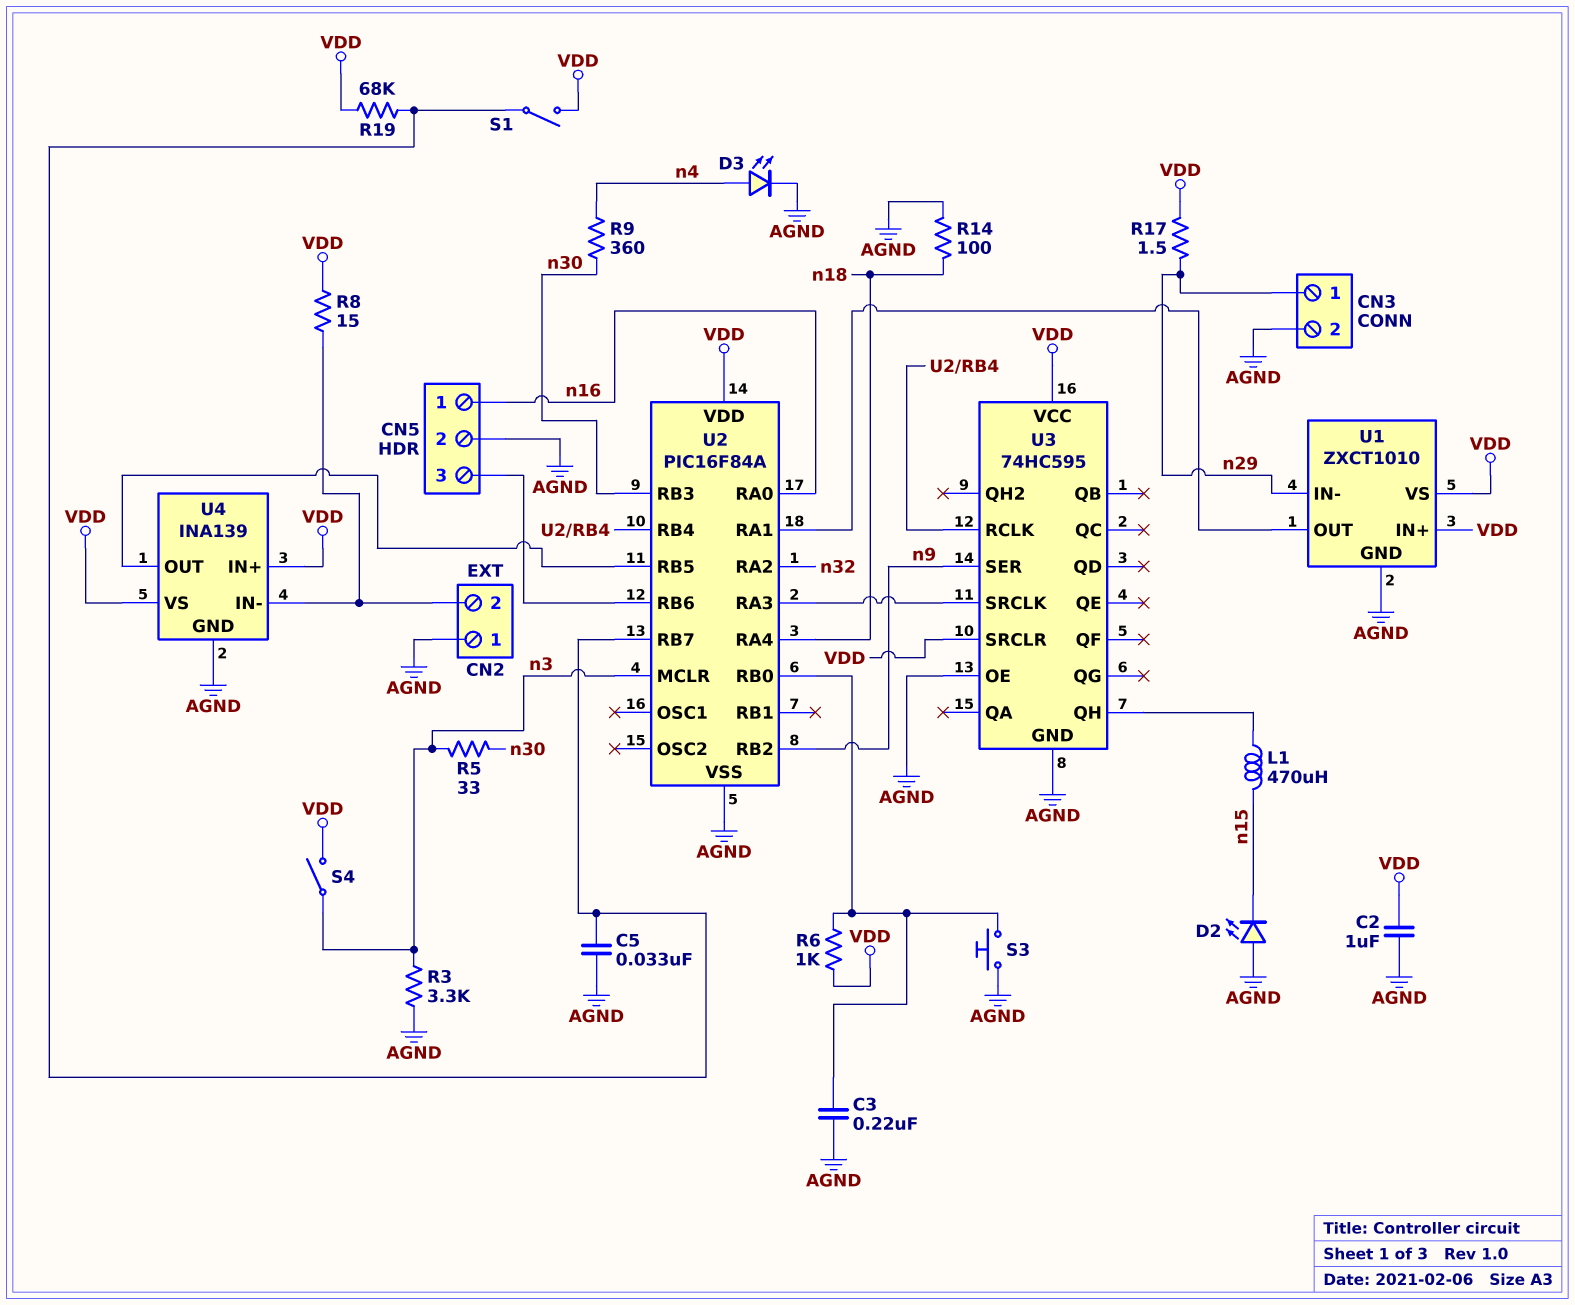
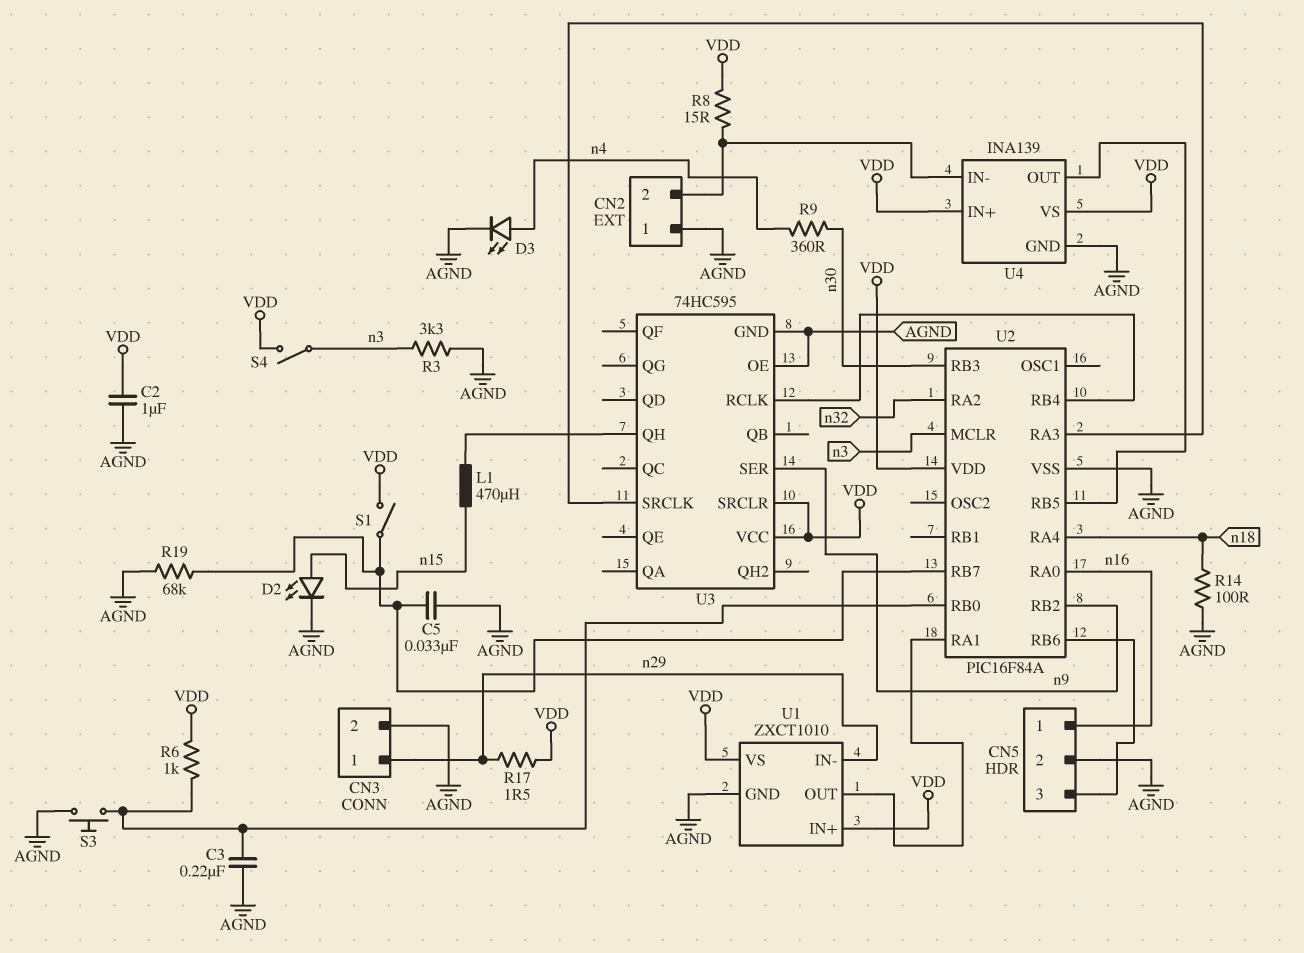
D2: LED (A AGND, K n15) -> LED (A n15, K AGND)
R5: 33 (n3, n30) -> none
R19: 68k (U2/RB7, VDD) -> 68k (AGND, U2/RB7)

